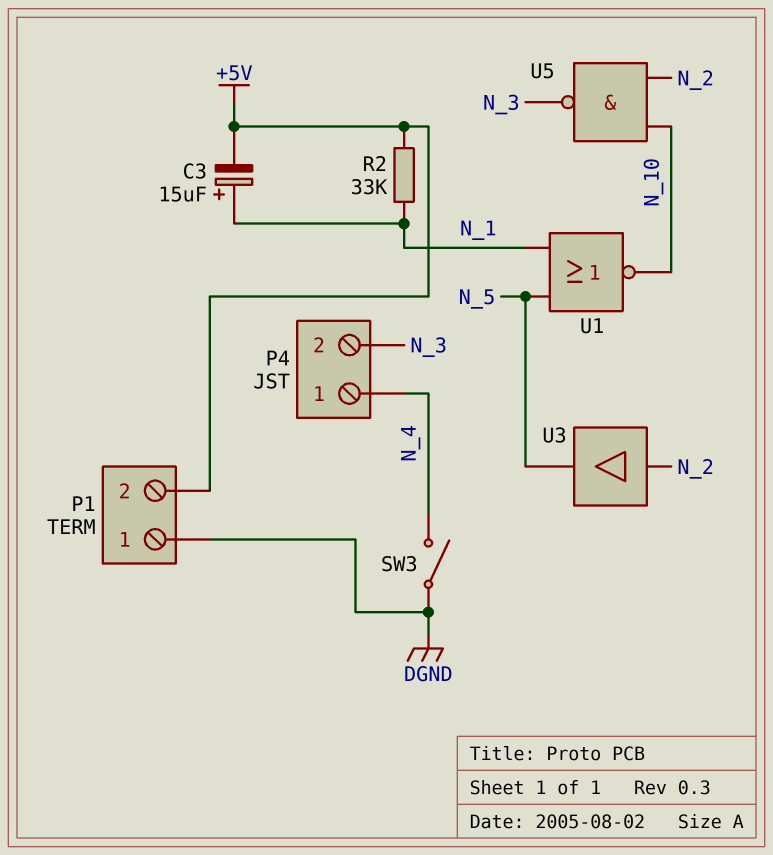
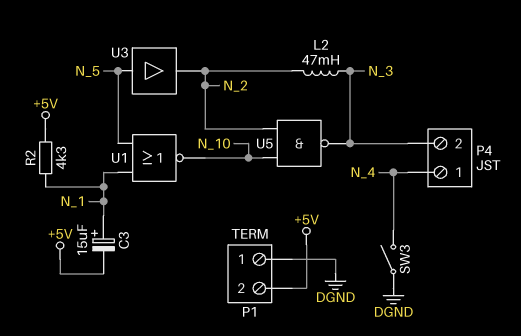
L2: none -> 47mH (N_2, N_3)
R2: 33k (+5V, N_1) -> 4.3k (+5V, N_1)
U3: buffer (in N_2, out N_5) -> buffer (in N_5, out N_2)

